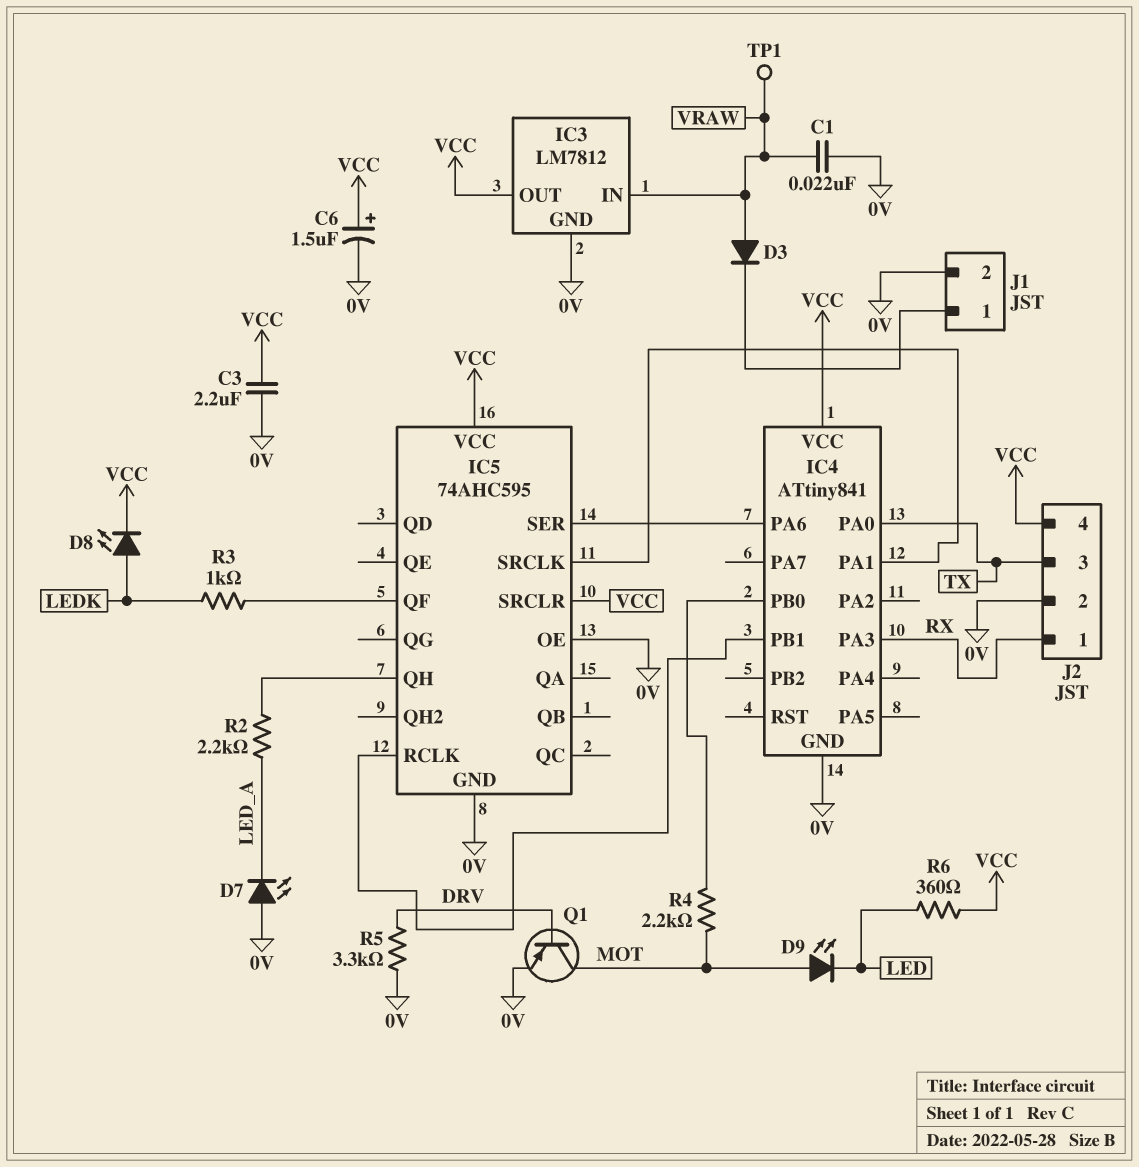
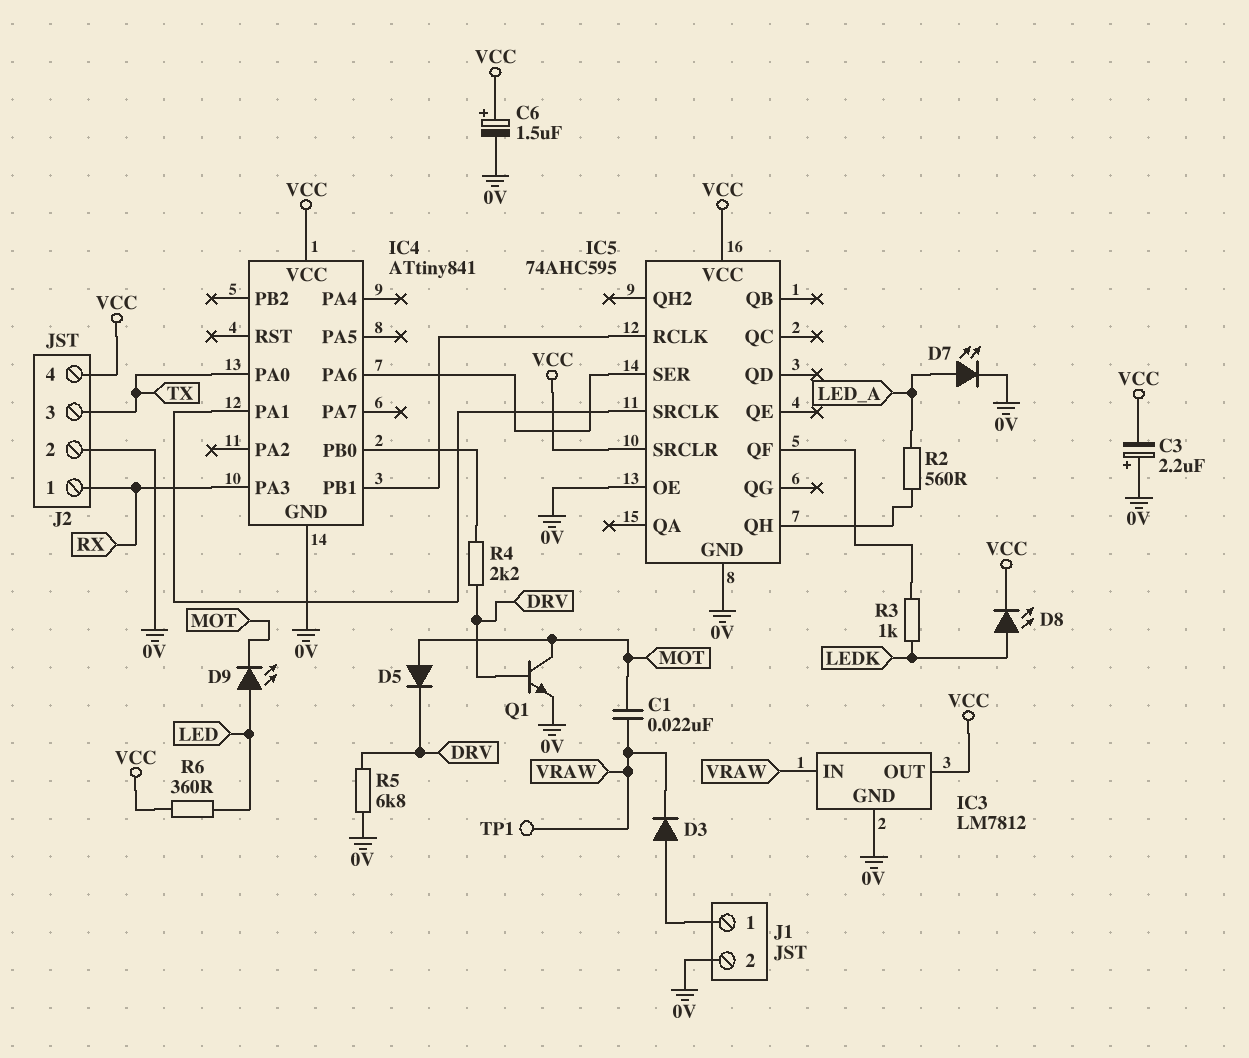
C1: 22nF (0V, VRAW) -> 22nF (MOT, VRAW)
C3: 2.2uF (0V, VCC) -> 2.2uF (plus 0V, minus VCC)
D3: diode (A VRAW, K J1/1) -> diode (A J1/1, K VRAW)
D5: none -> diode (A MOT, K DRV)
D7: LED (A 0V, K LED_A) -> LED (A LED_A, K 0V)
D9: LED (A MOT, K LED) -> LED (A LED, K MOT)
Q1: PNP (B DRV, C MOT, E 0V) -> NPN (B DRV, C MOT, E 0V)
R2: 2.2k (IC5/QH, LED_A) -> 560 (IC5/QH, LED_A)
R4: 2.2k (IC4/PB0, MOT) -> 2.2k (DRV, IC4/PB0)
R5: 3.3k (0V, DRV) -> 6.8k (0V, DRV)

